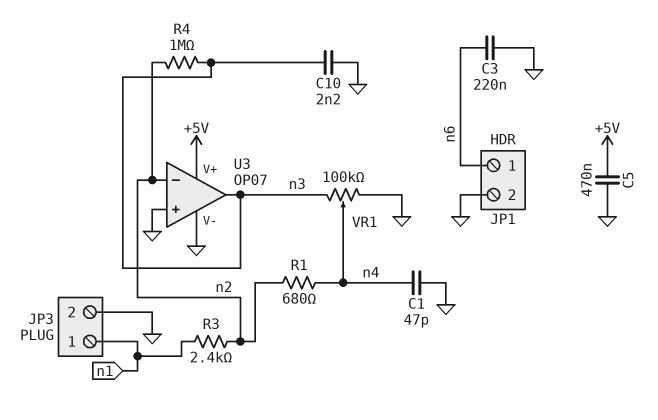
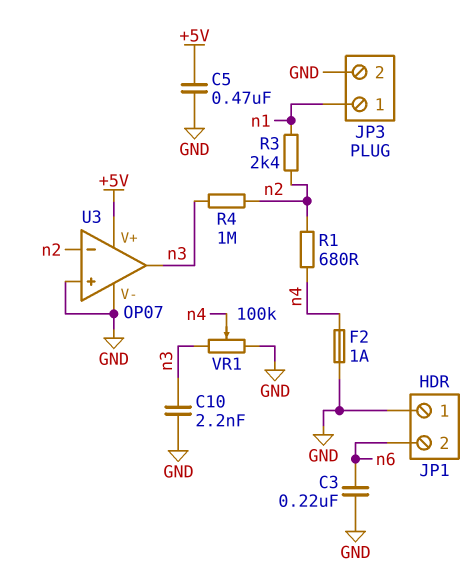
C1: 47pF (GND, n4) -> none
F2: none -> 1A (GND, n4)
JP1 pin 1: n6 -> GND
JP1 pin 2: GND -> n6

